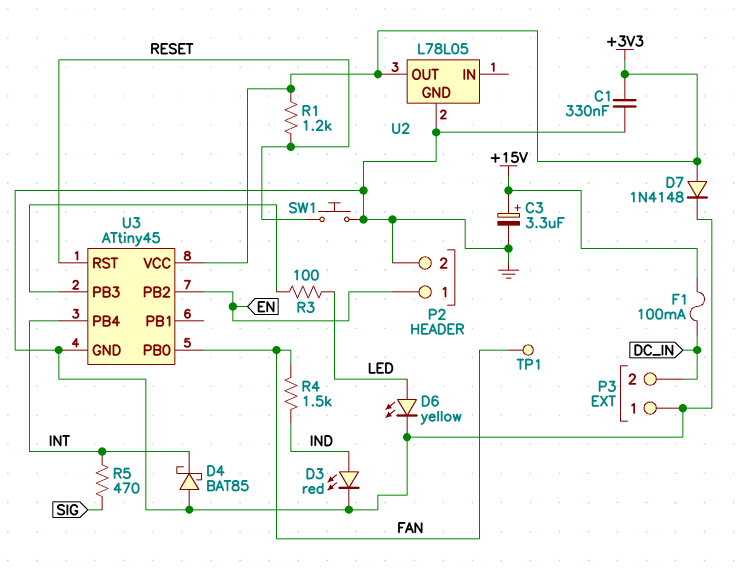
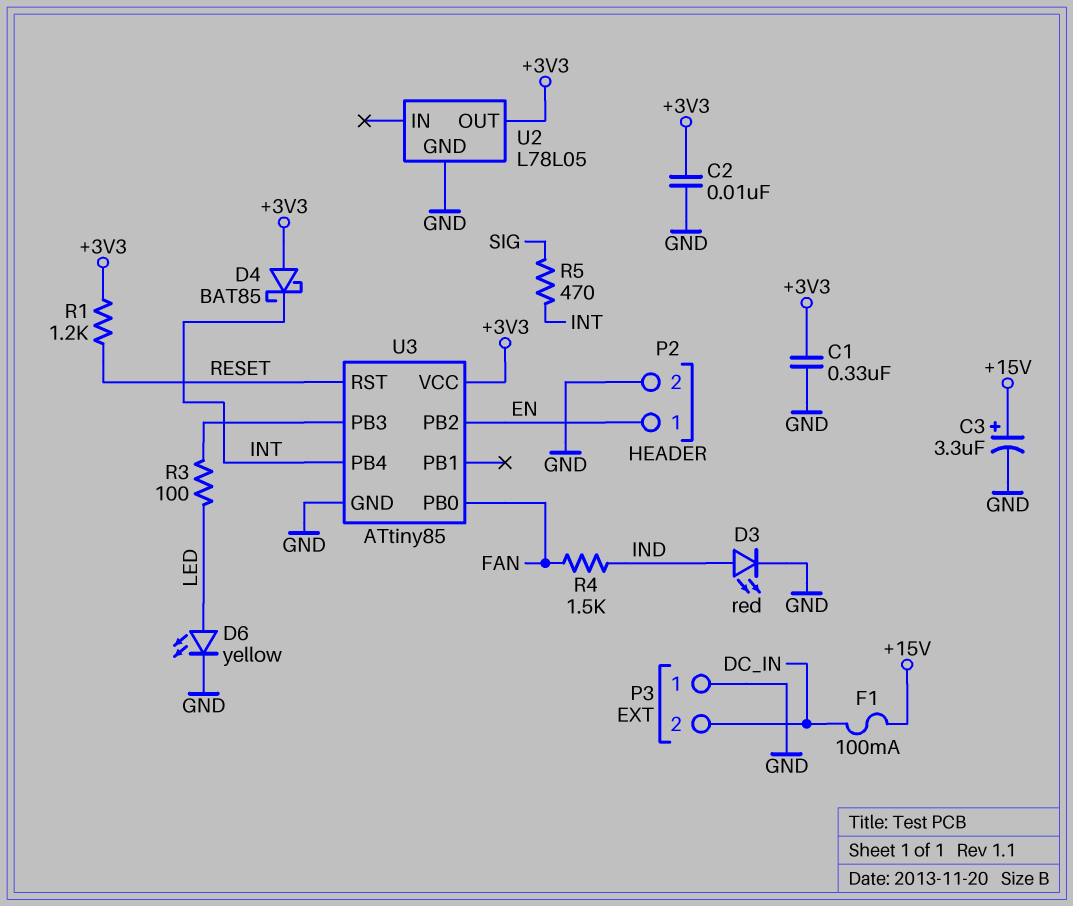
C2: none -> 10nF (+3V3, GND)
D4: schottky BAT85 (A GND, K INT) -> schottky BAT85 (A +3V3, K INT)
D7: diode 1N4148 (A +3V3, K GND) -> none
SW1: button (GND, RESET) -> none
TP1: test point (FAN) -> none
U3: ATtiny45 -> ATtiny85

